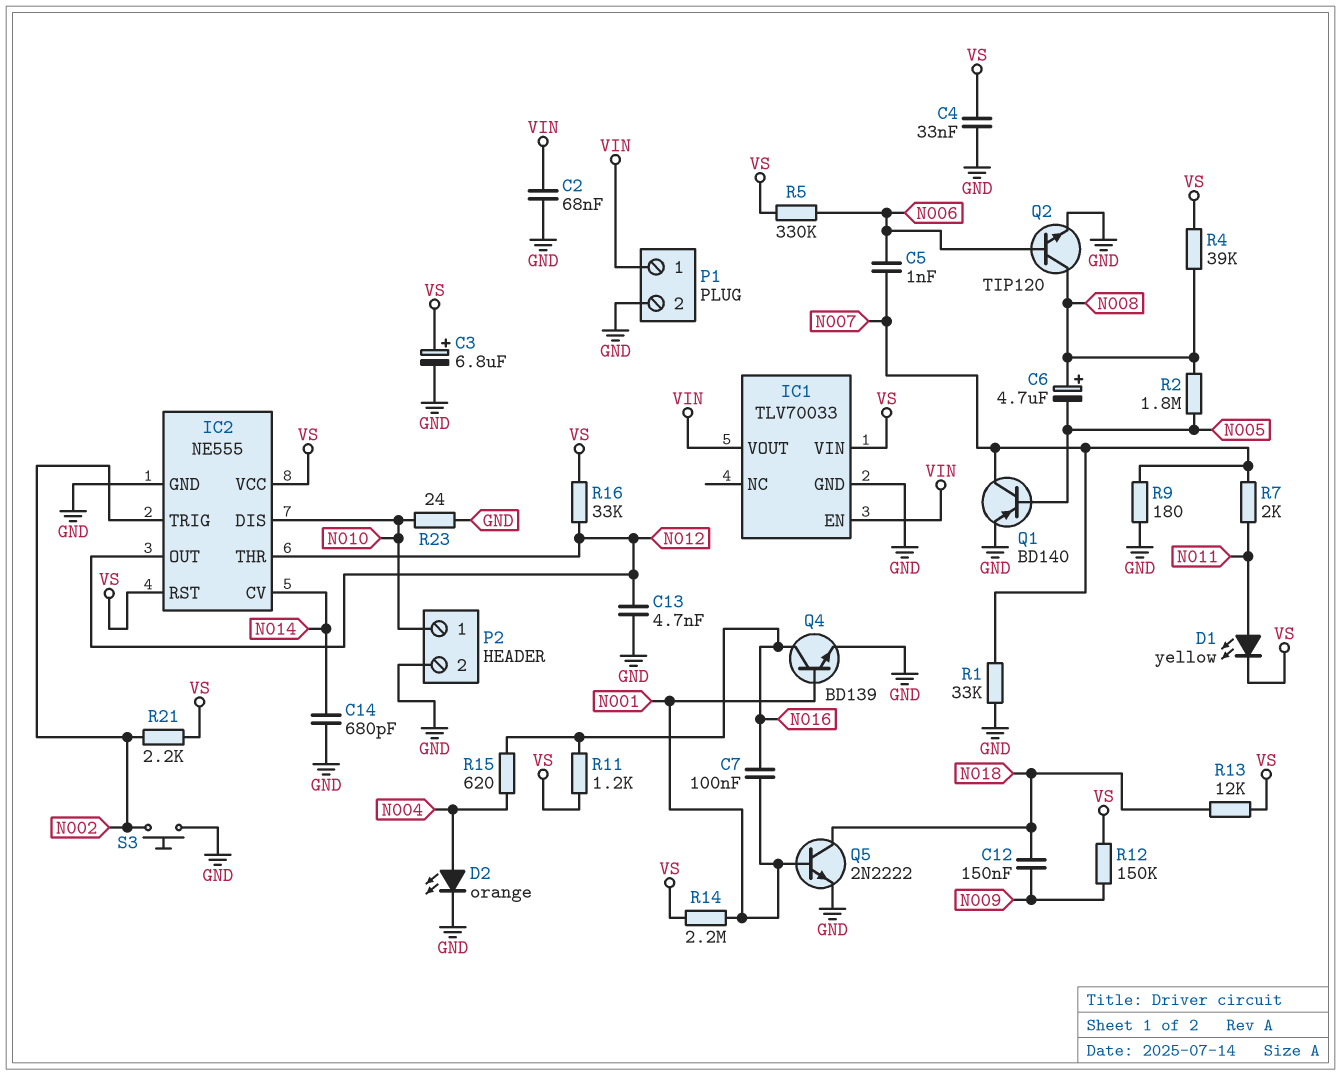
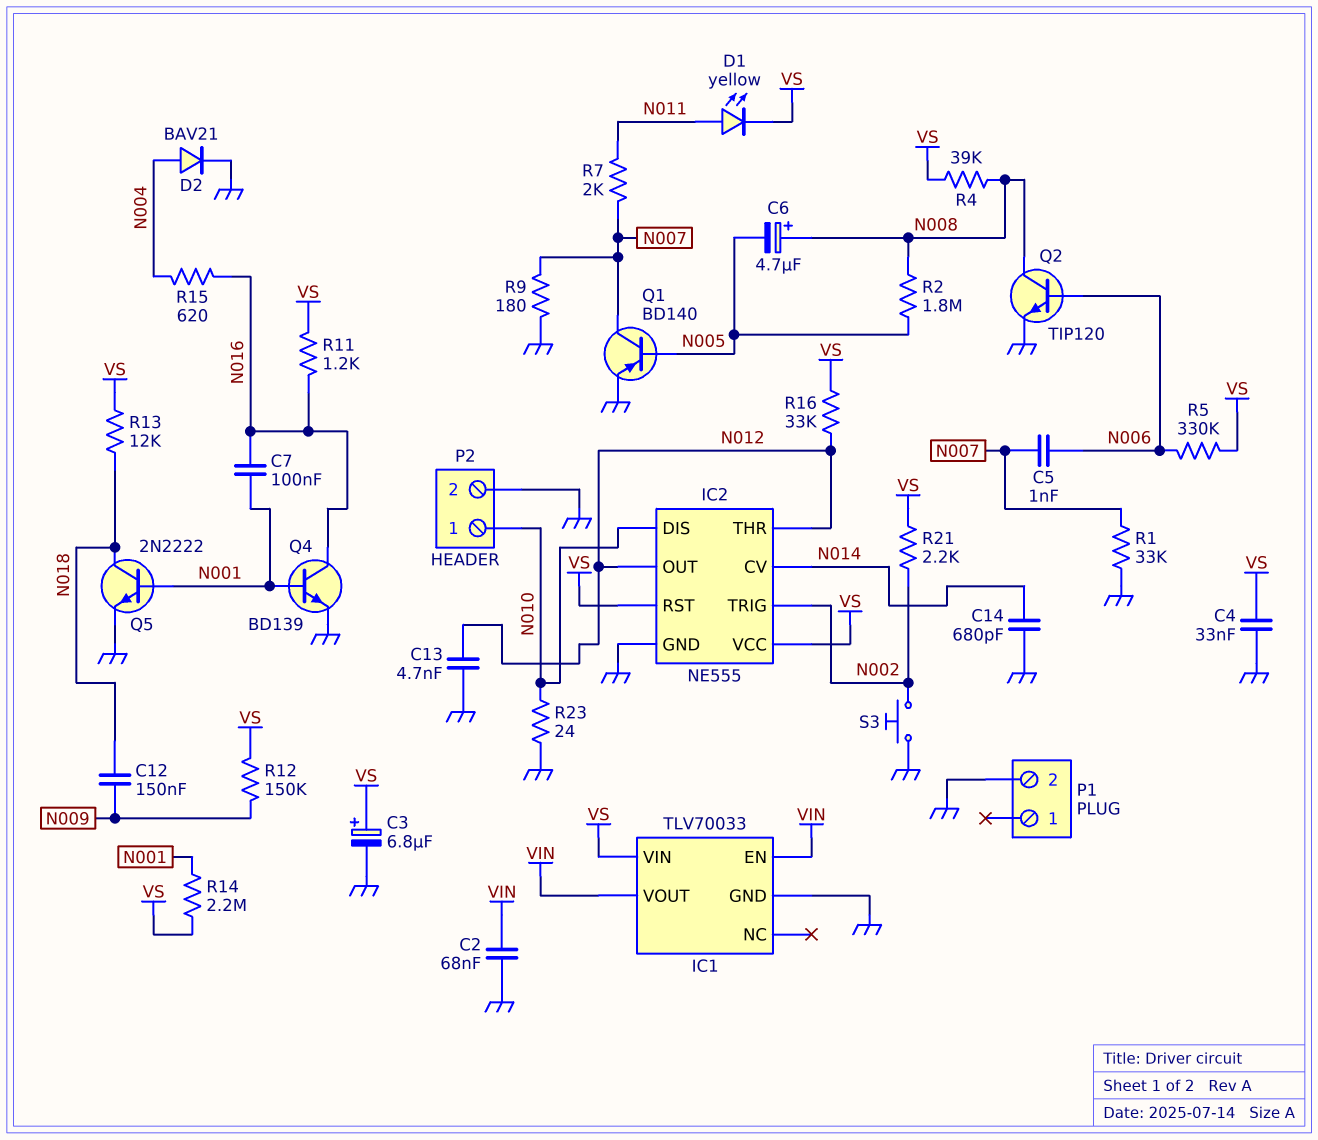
D2: LED orange (A N004, K GND) -> diode BAV21 (A N004, K GND)
P1 pin 1: VIN -> none

